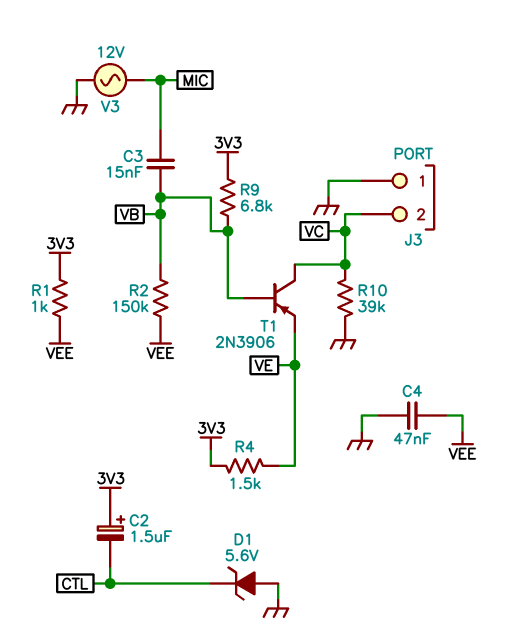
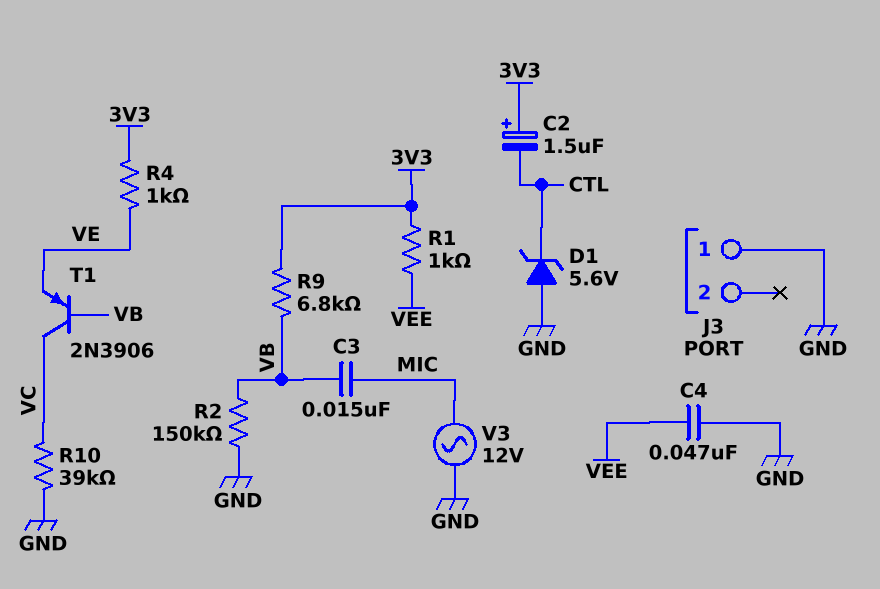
J3 pin 2: VC -> none
R2: 150k (VB, VEE) -> 150k (GND, VB)
R4: 1.5k (3V3, VE) -> 1k (3V3, VE)

